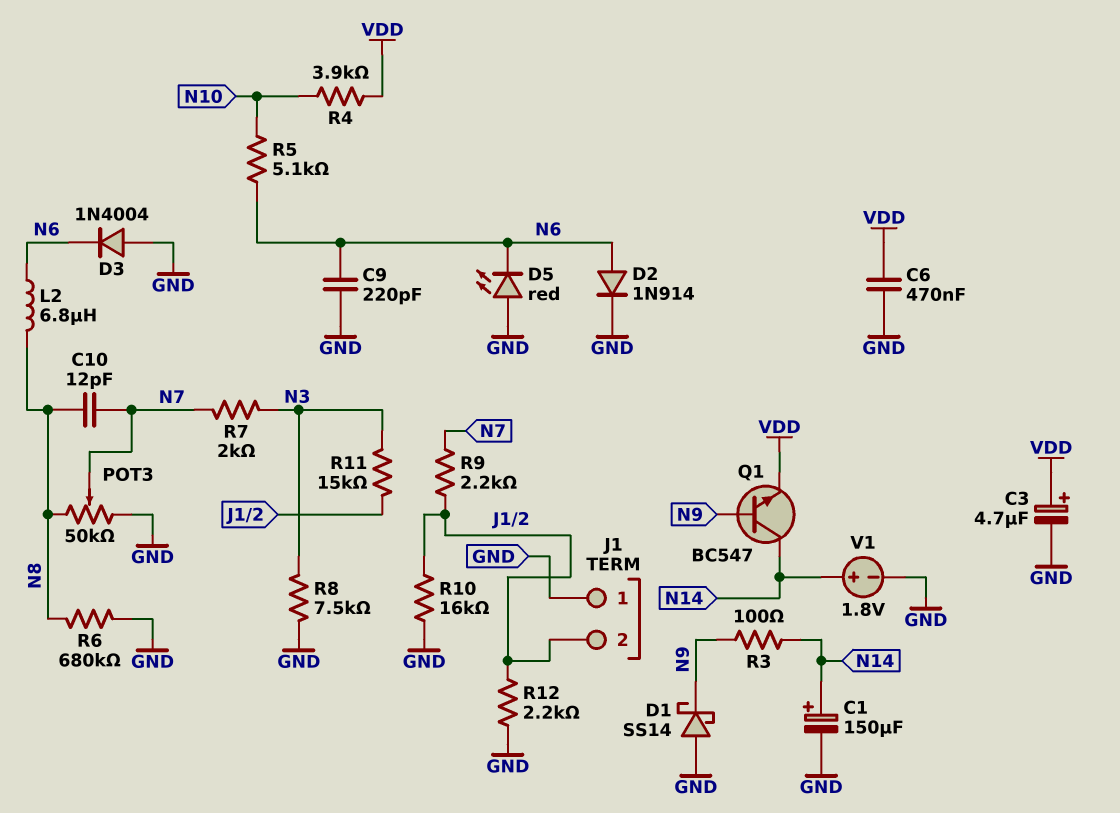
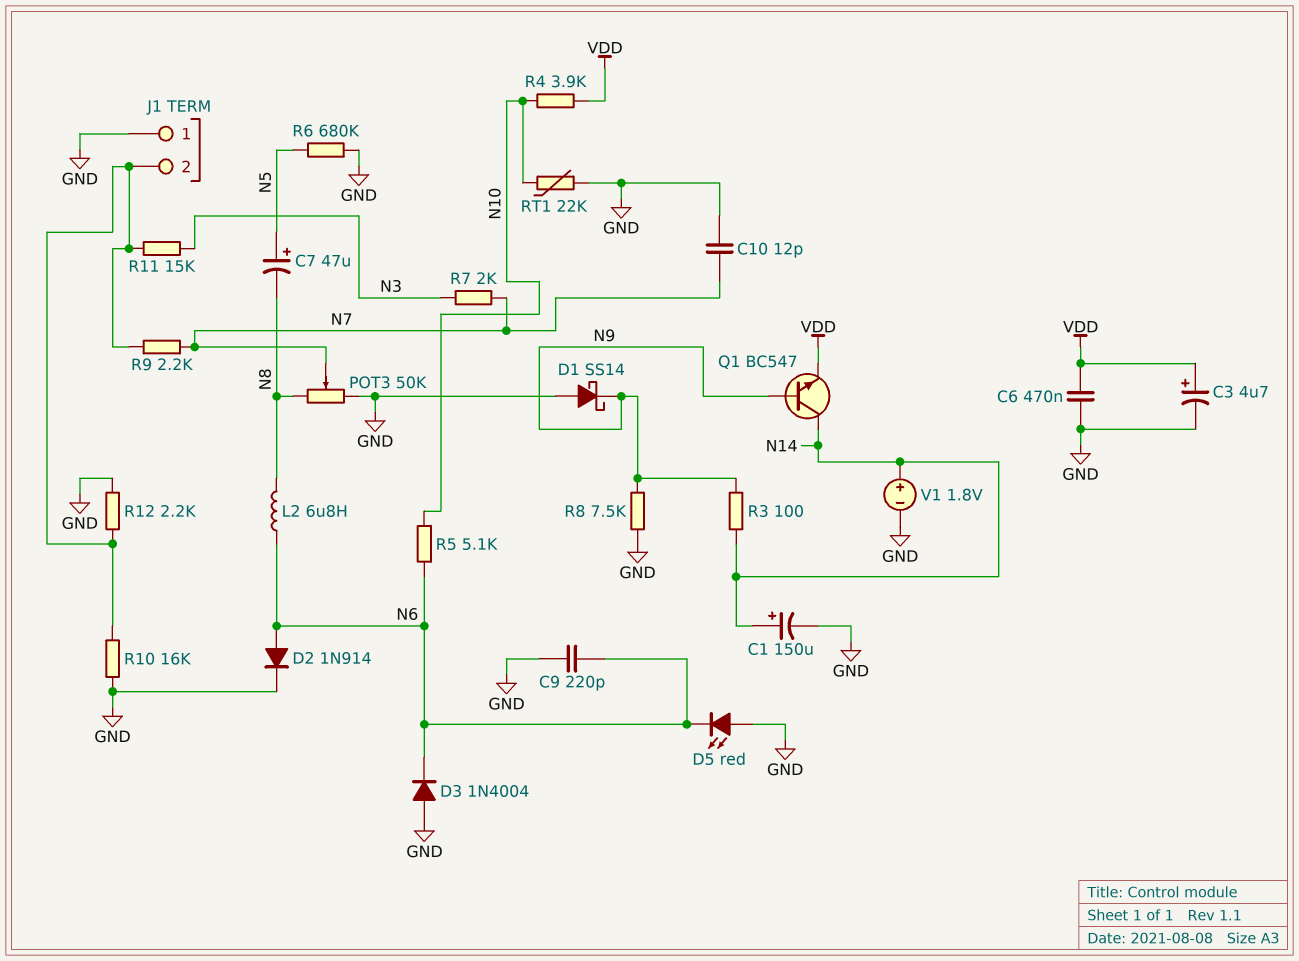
C7: none -> 47uF (plus N5, minus N8)
C10: 12pF (N7, N8) -> 12pF (GND, N7)
R6: 680k (GND, N8) -> 680k (GND, N5)
R8: 7.5k (GND, N3) -> 7.5k (GND, N9)
RT1: none -> 22k (GND, N10)

